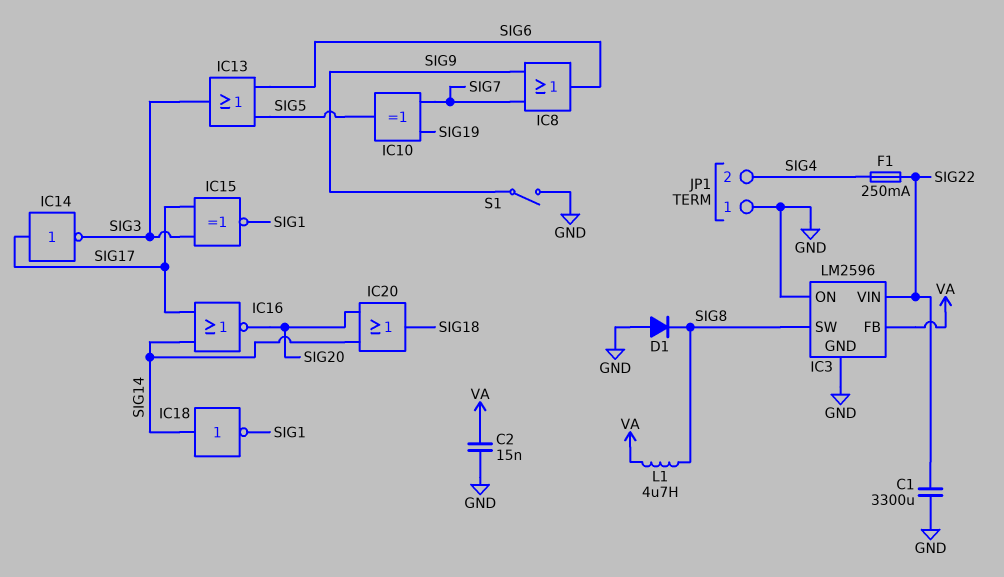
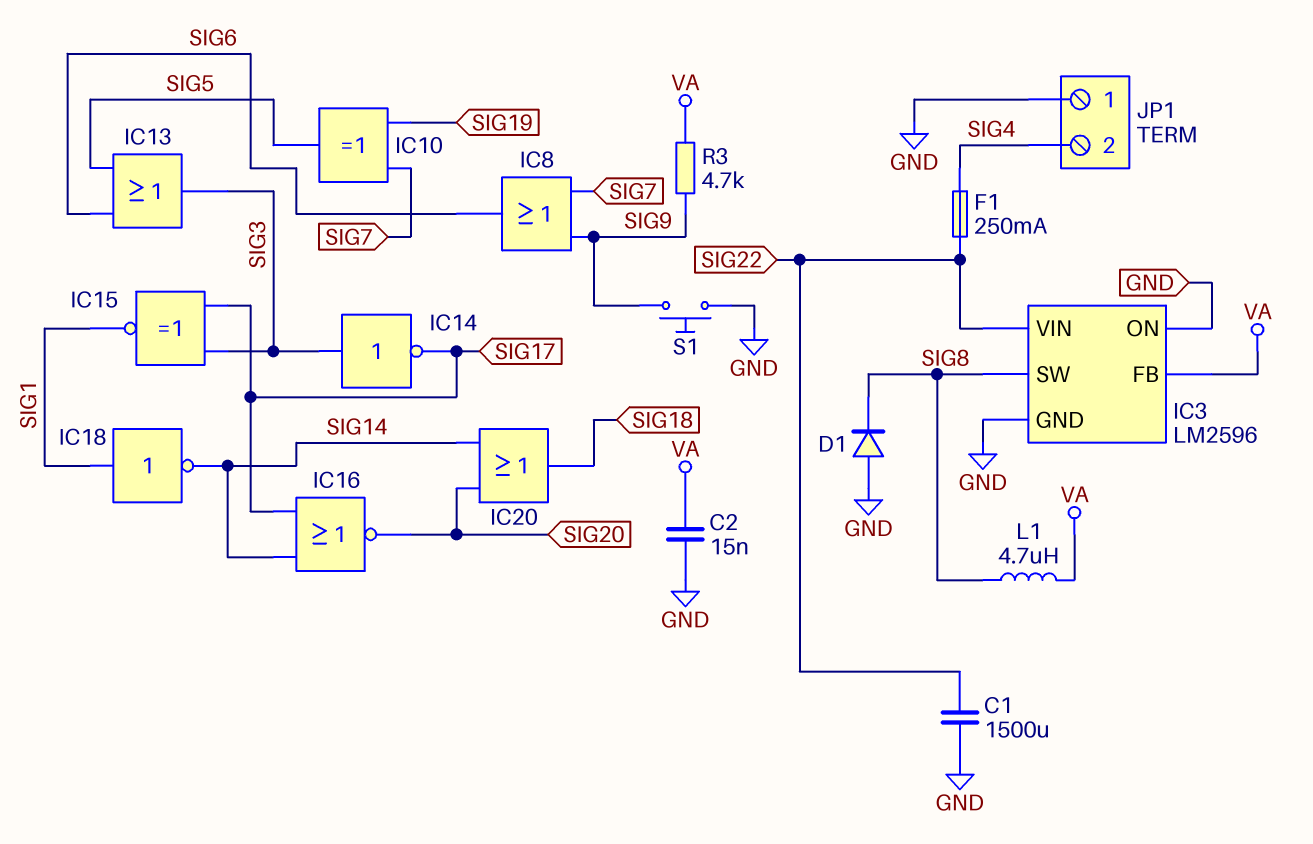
C1: 3300uF (GND, SIG22) -> 1500uF (GND, SIG22)
IC14: NOT (in SIG17, out SIG3) -> NOT (in SIG3, out SIG17)
IC18: NOT (in SIG14, out SIG1) -> NOT (in SIG1, out SIG14)
R3: none -> 4.7k (SIG9, VA)
S1: switch (GND, SIG9) -> button (GND, SIG9)

